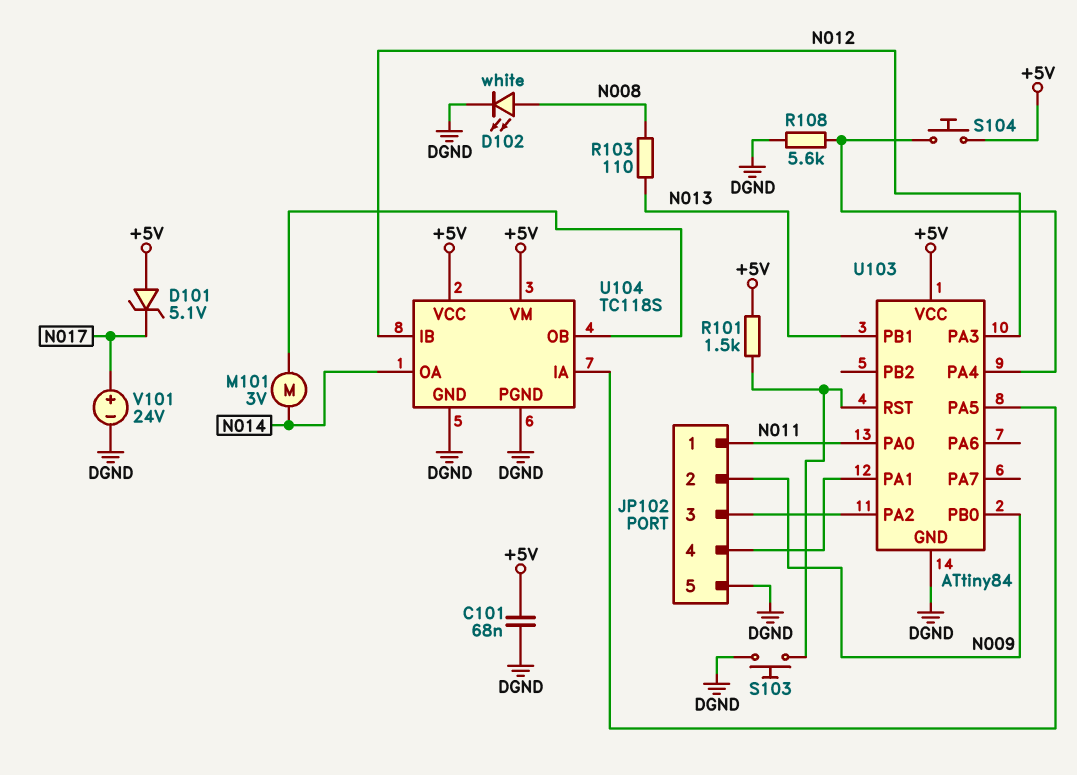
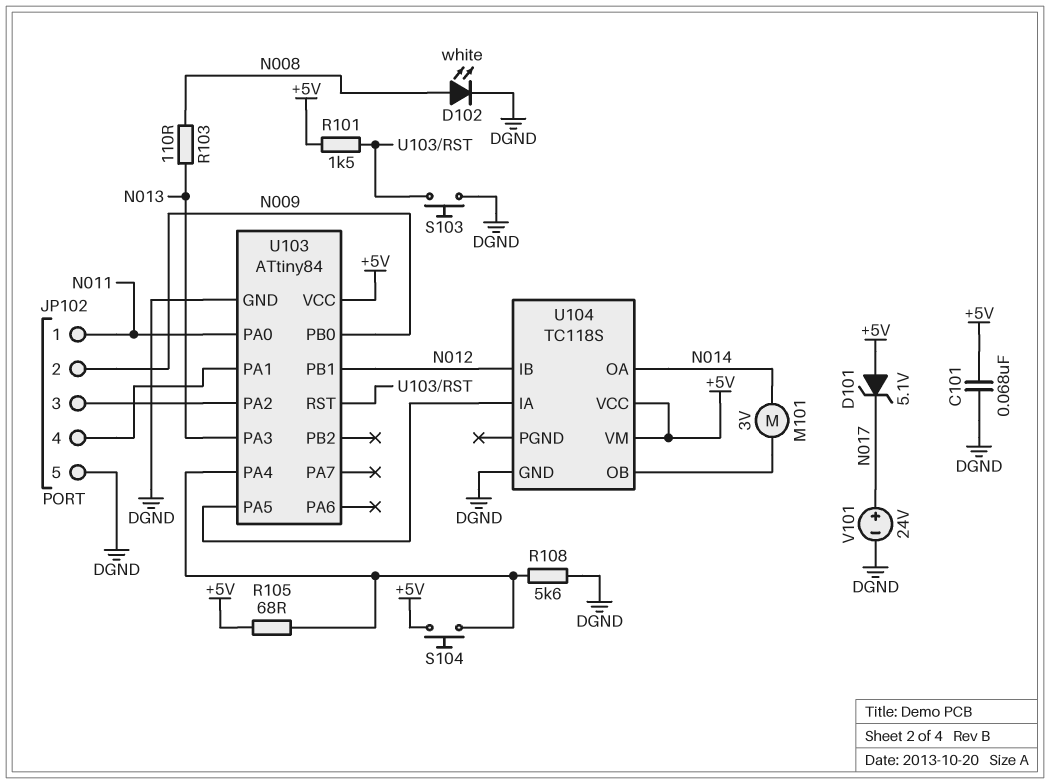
R105: none -> 68 (+5V, U103/PA4)
U103 pin PA3: N012 -> N013
U103 pin PB1: N013 -> N012
U104 pin PGND: DGND -> none

